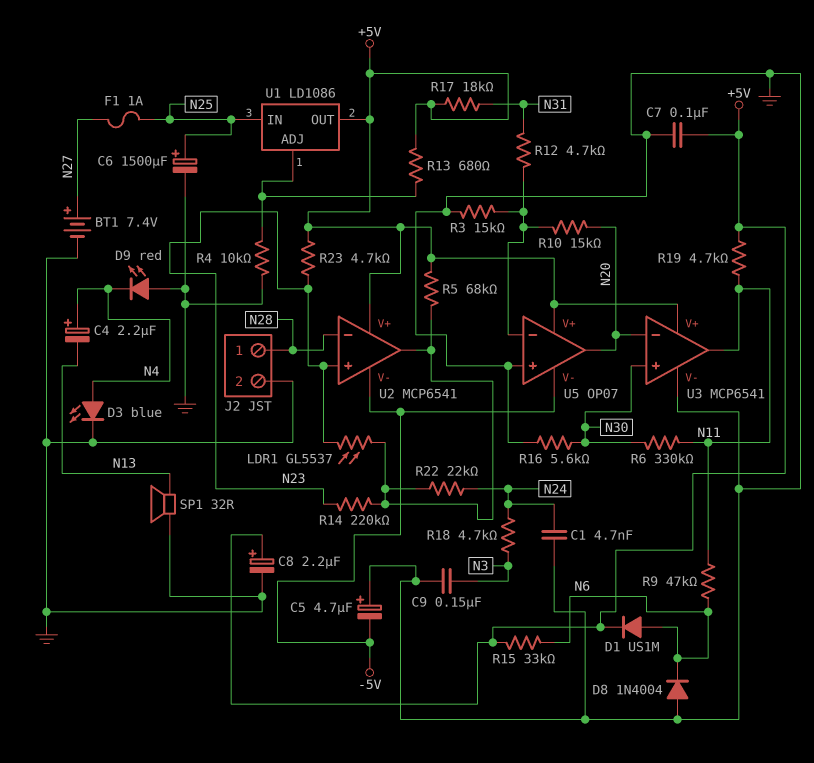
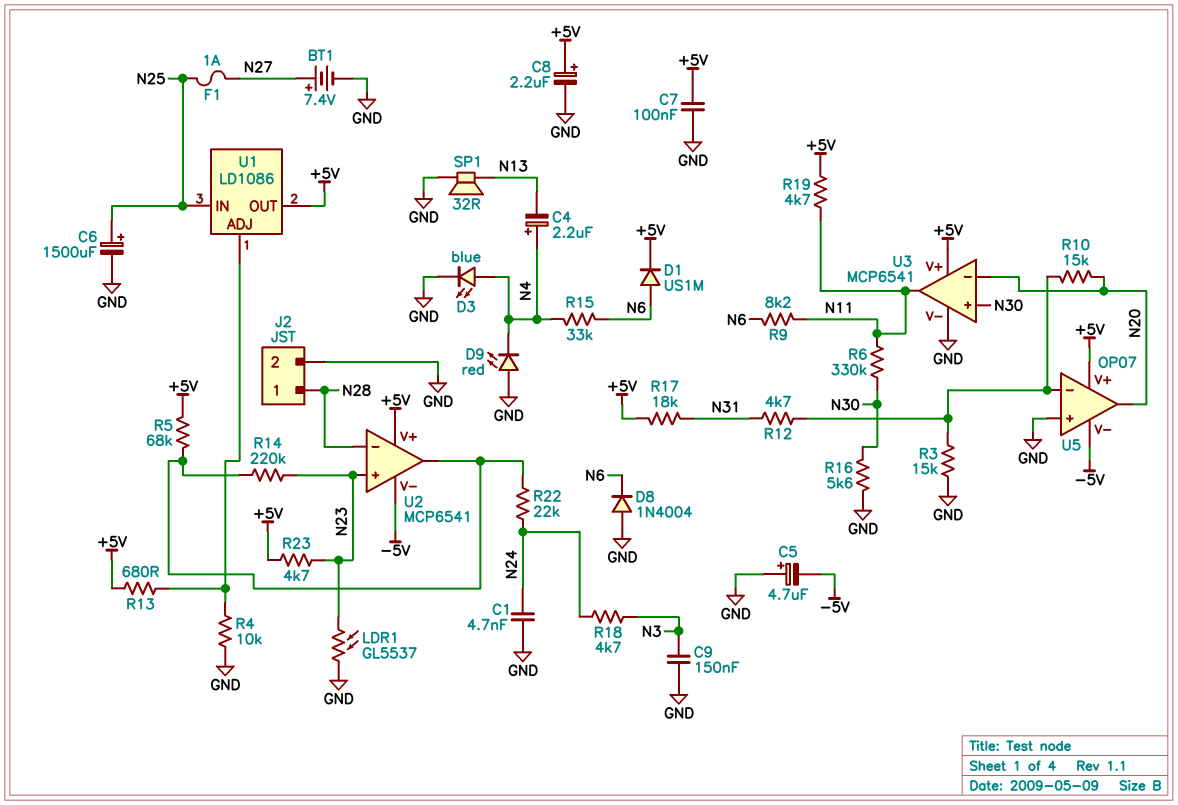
LDR1: GL5537 (N23, U2/out) -> GL5537 (GND, N23)
R9: 47k (N6, N11) -> 8.2k (N6, N11)
R15: 33k (+5V, N6) -> 33k (N4, N6)

